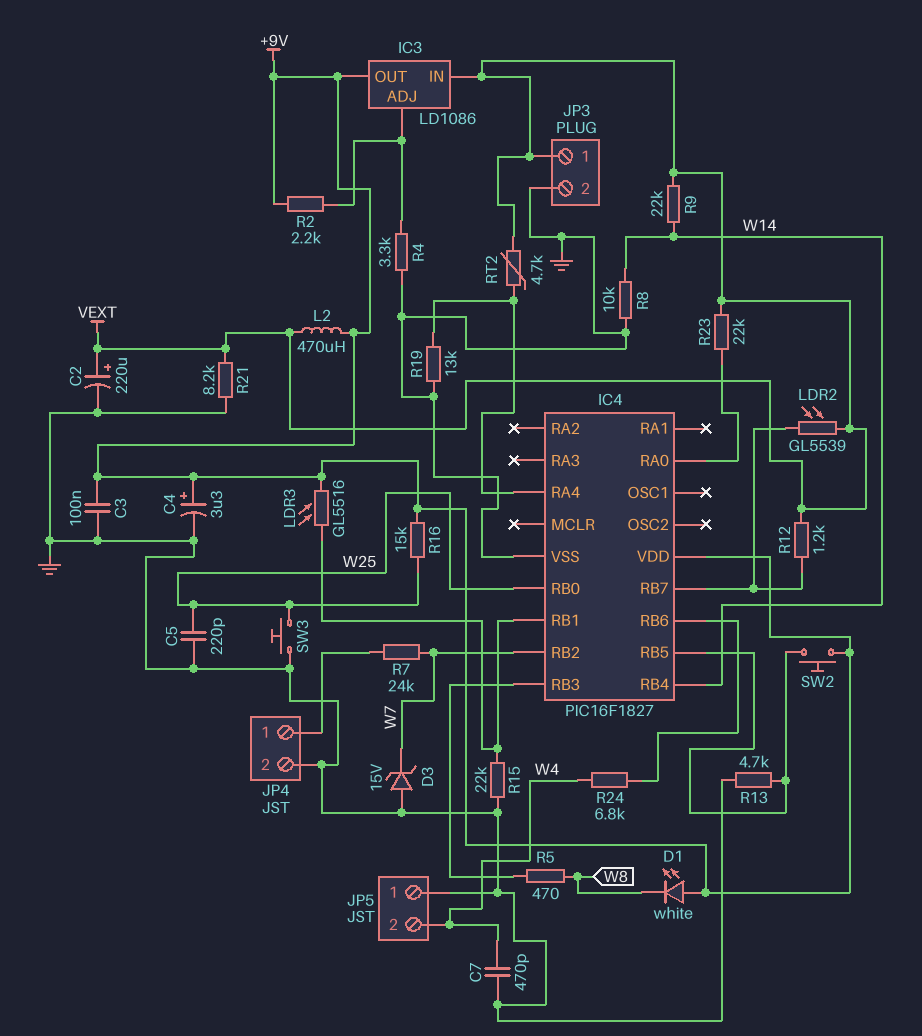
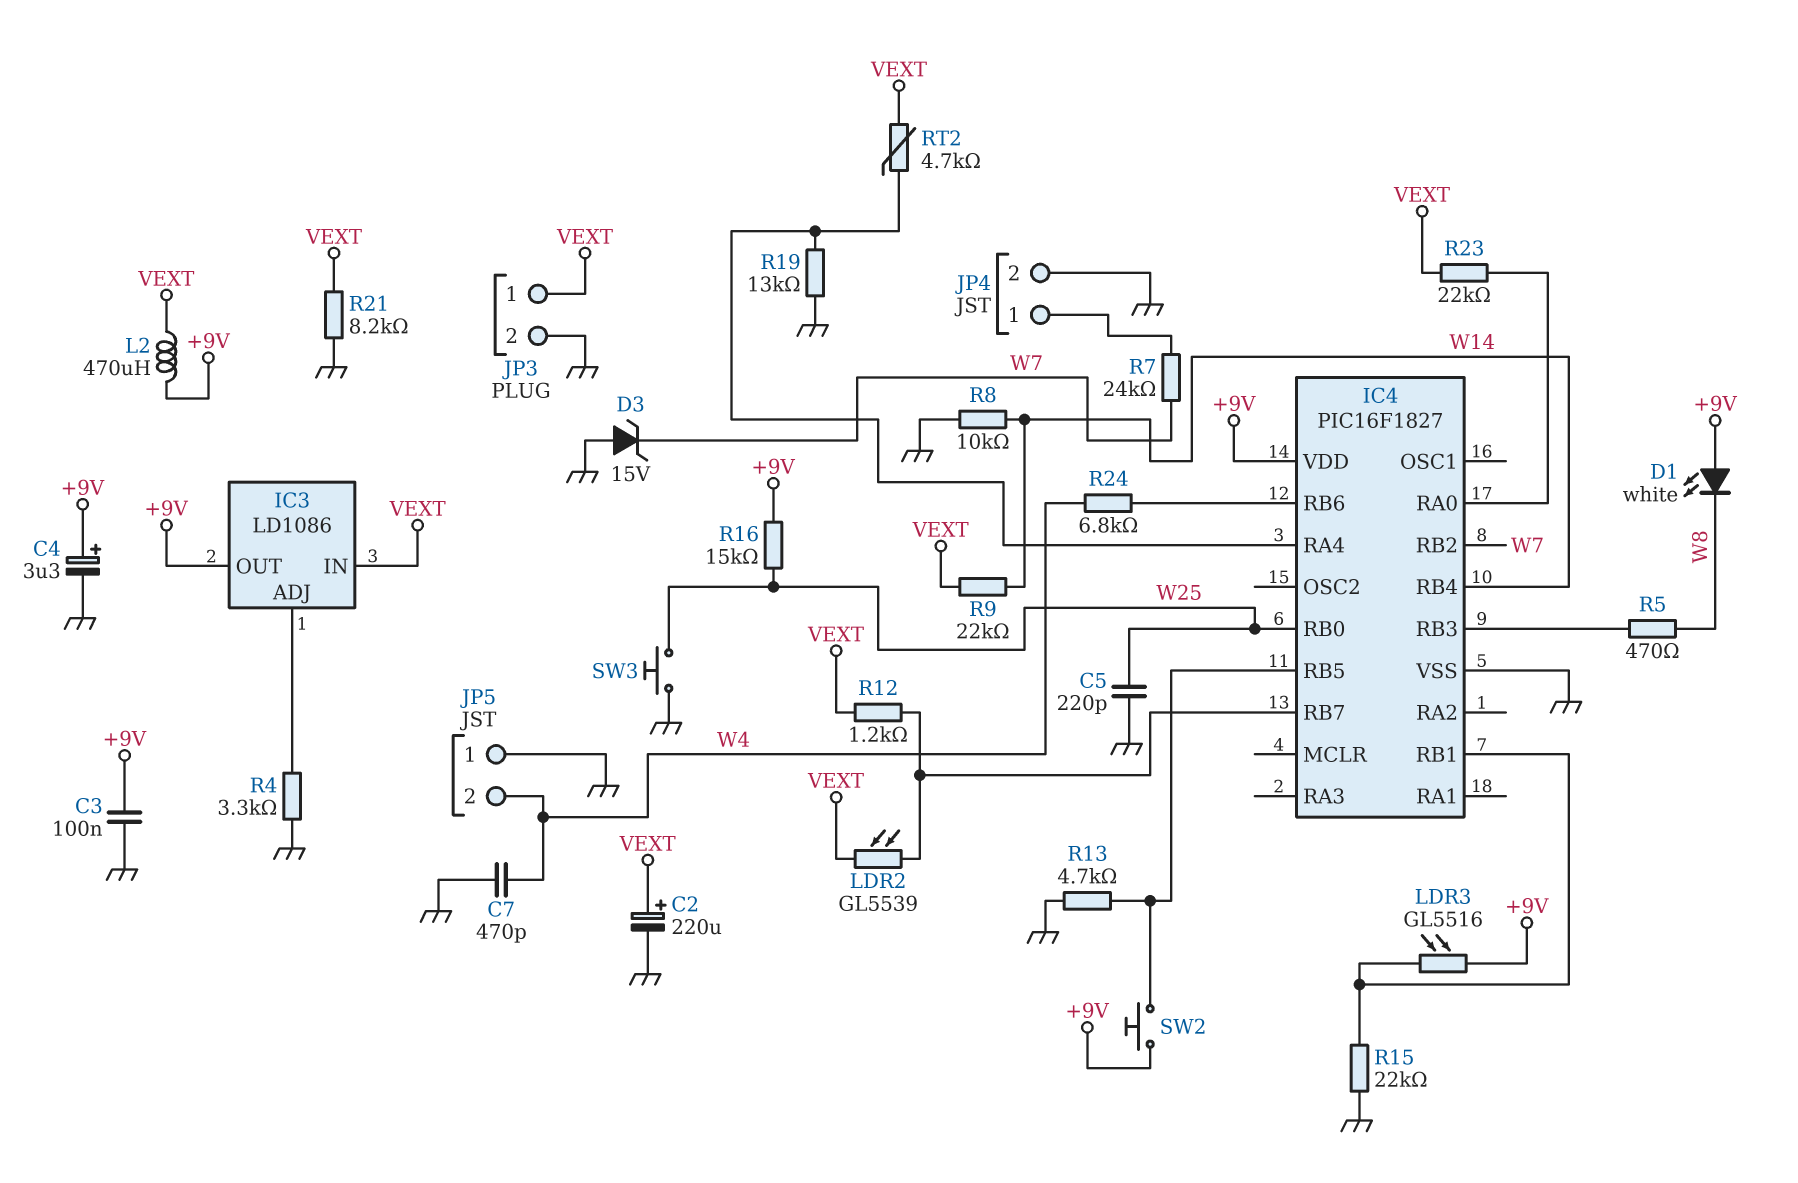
R2: 2.2k (+9V, IC3/ADJ) -> none

